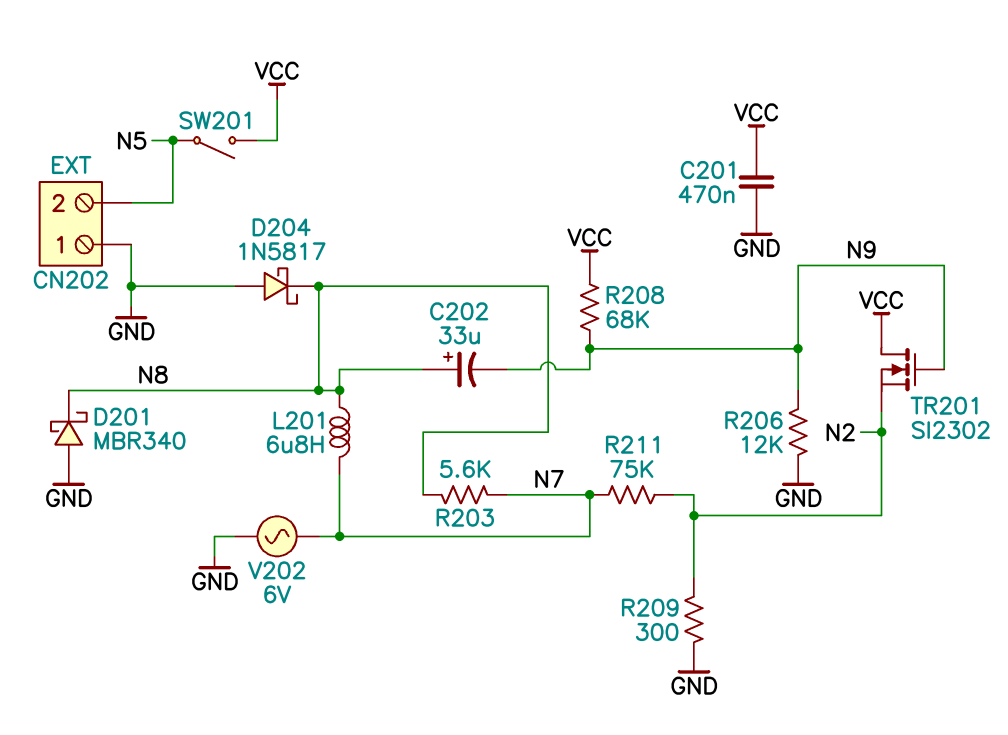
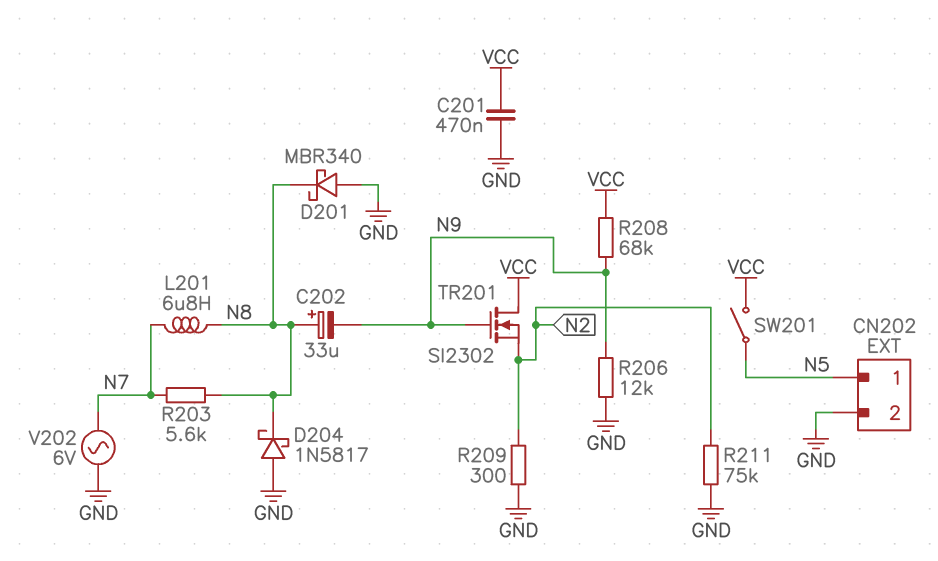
CN202 pin 1: GND -> N5
CN202 pin 2: N5 -> GND
R211: 75k (N2, N7) -> 75k (GND, N2)

